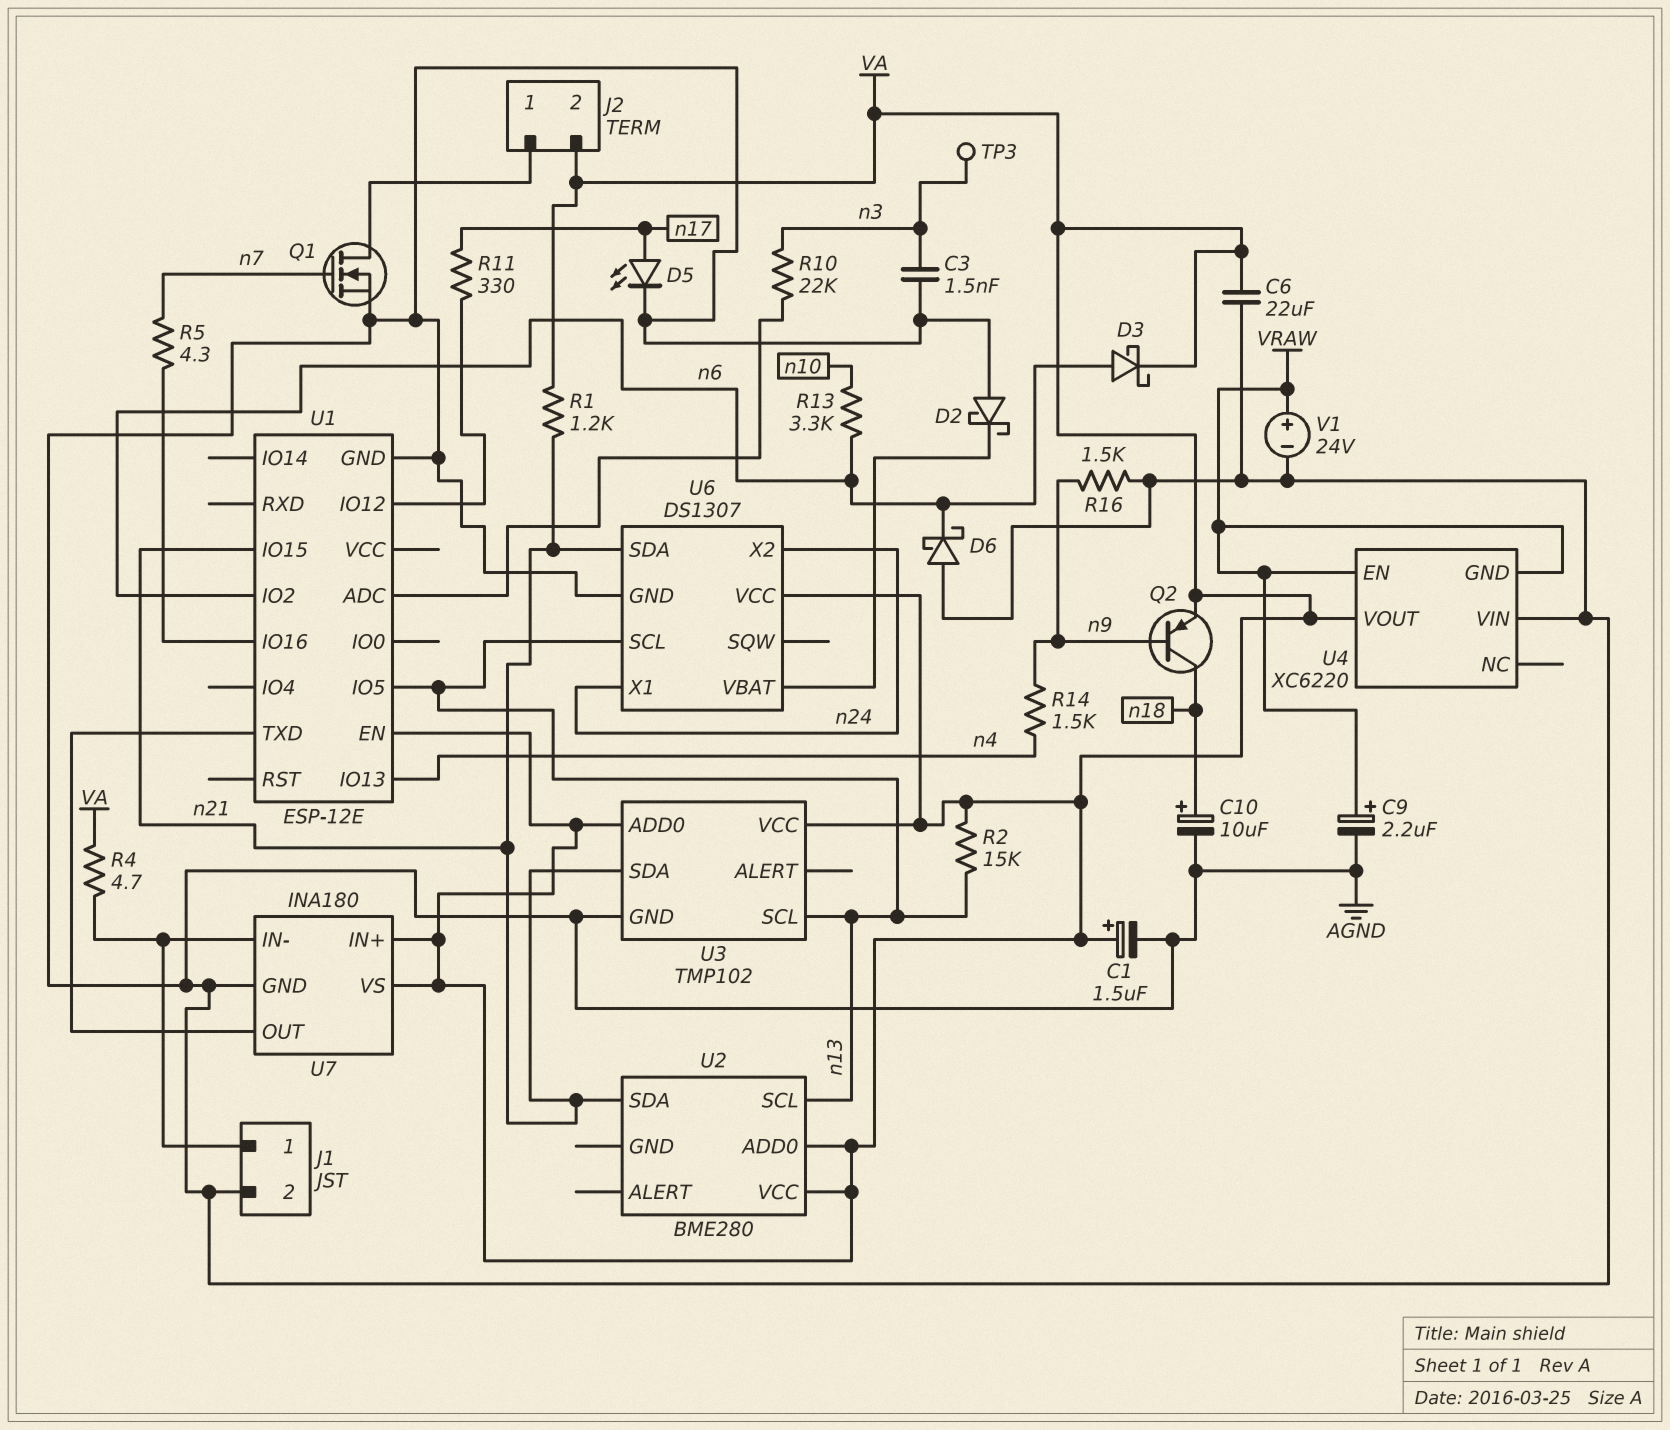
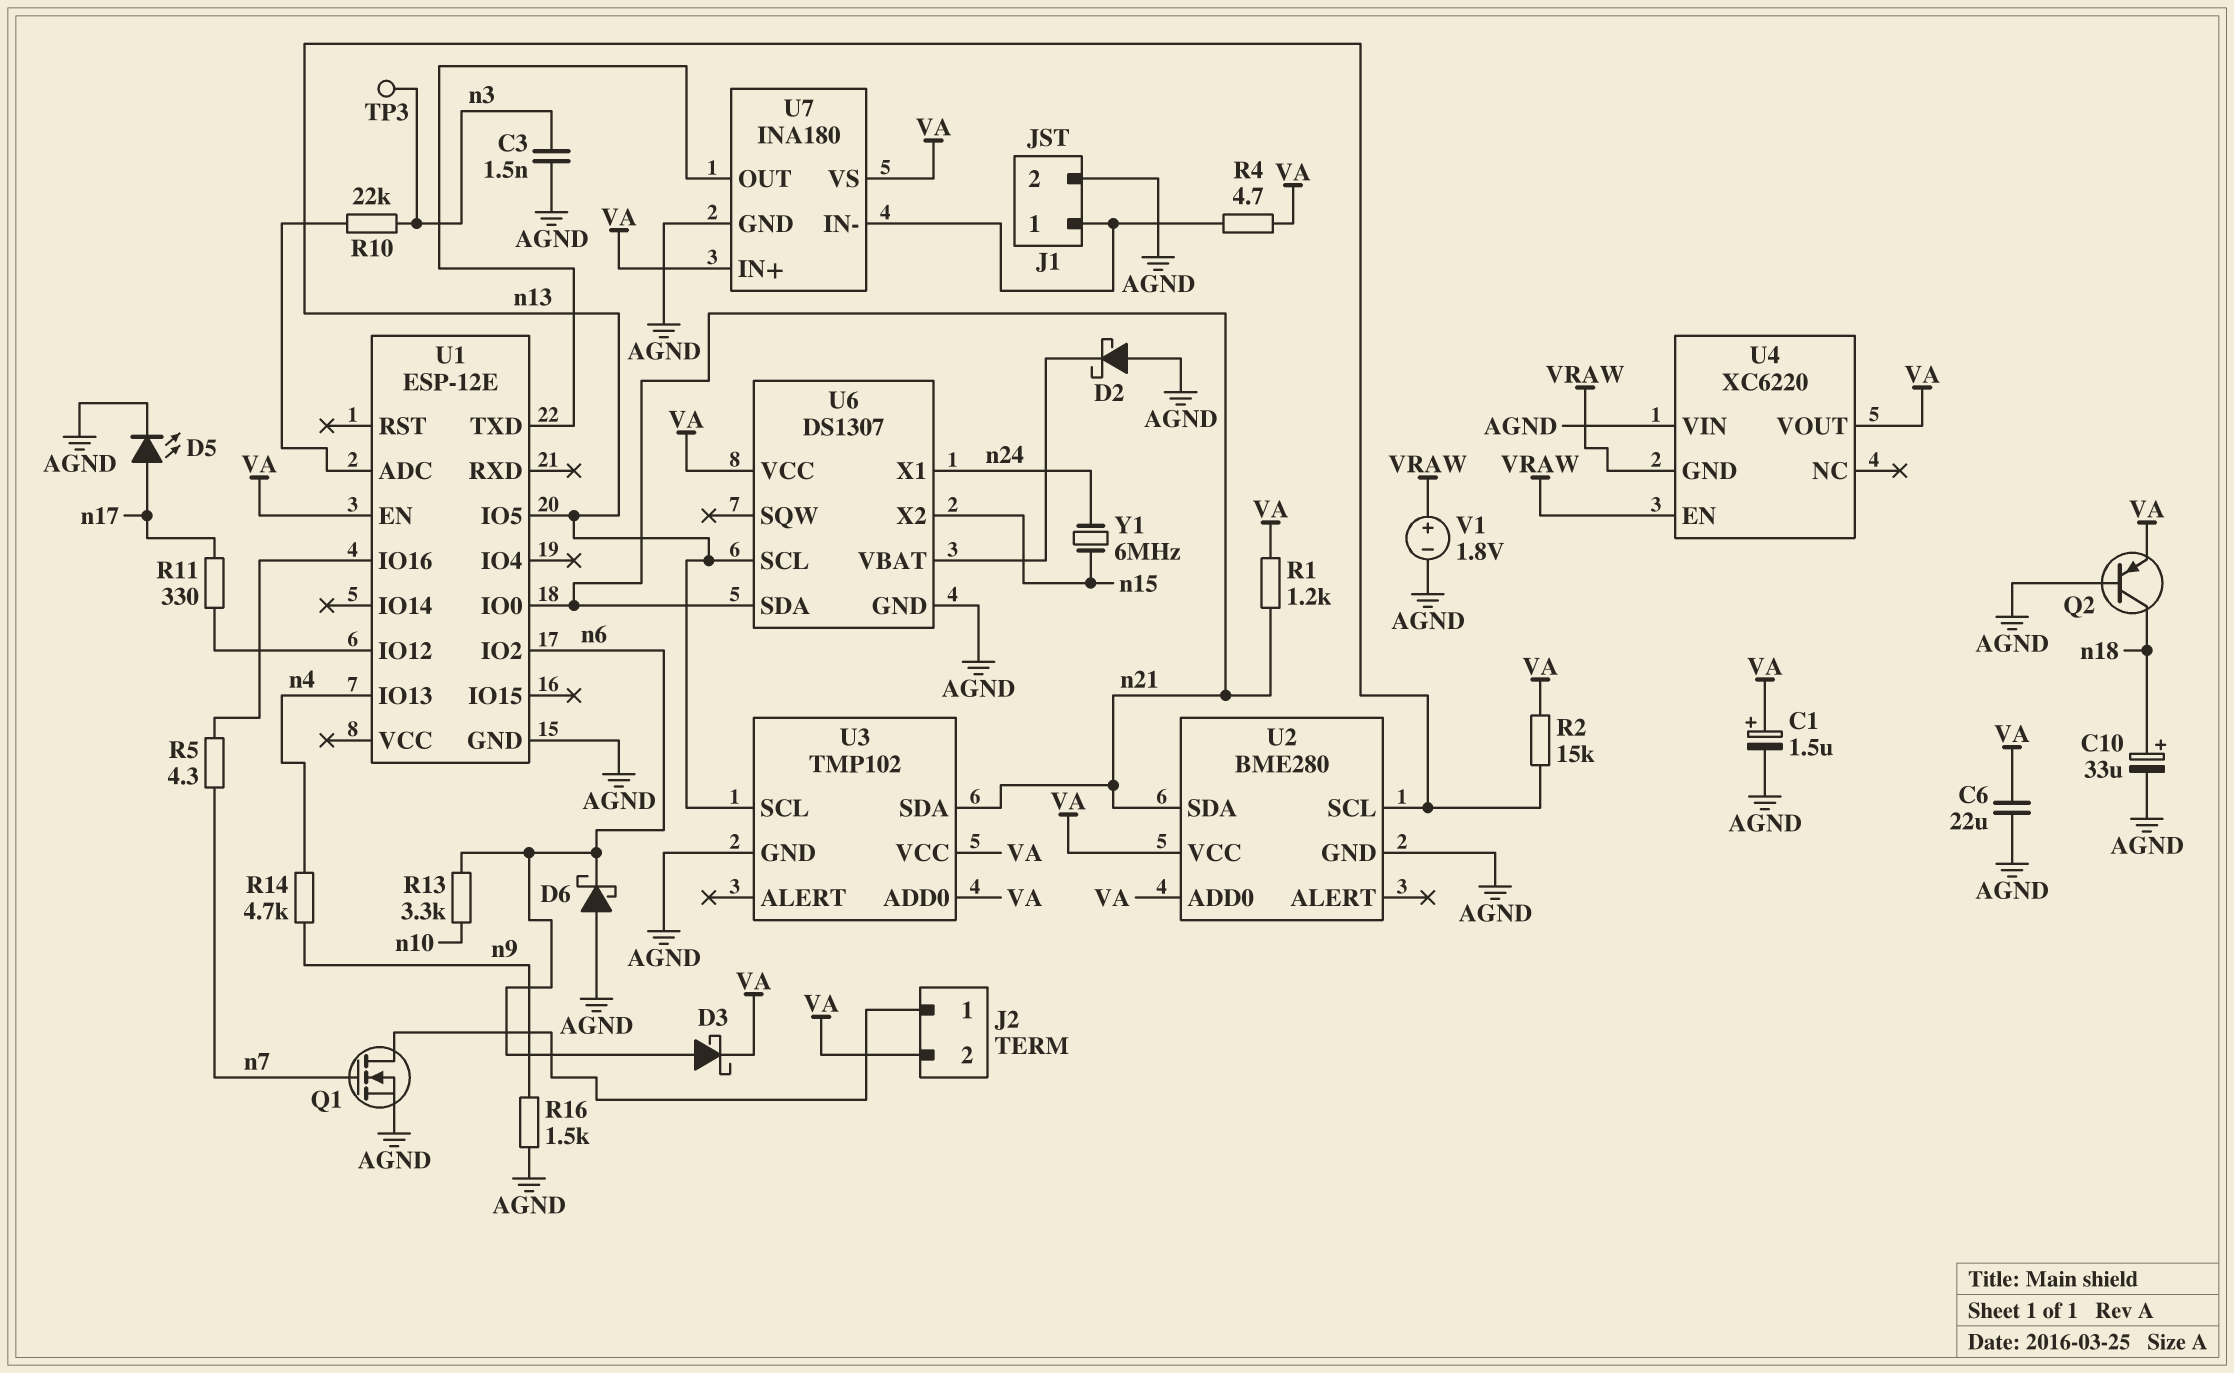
C9: 2.2uF (plus VRAW, minus AGND) -> none
C10: 10uF (plus n18, minus AGND) -> 33uF (plus n18, minus AGND)
Q2: PNP (B n9, C n18, E VA) -> PNP (B AGND, C n18, E VA)
R14: 1.5k (n4, n9) -> 4.7k (n4, n9)
U1 pin IO0: none -> n21
U1 pin IO15: n21 -> none
U2 pin GND: none -> AGND
U6 pin X2: n24 -> n15
V1: 24V (plus VRAW, minus AGND) -> 1.8V (plus VRAW, minus AGND)
Y1: none -> 6MHz (n15, n24)

